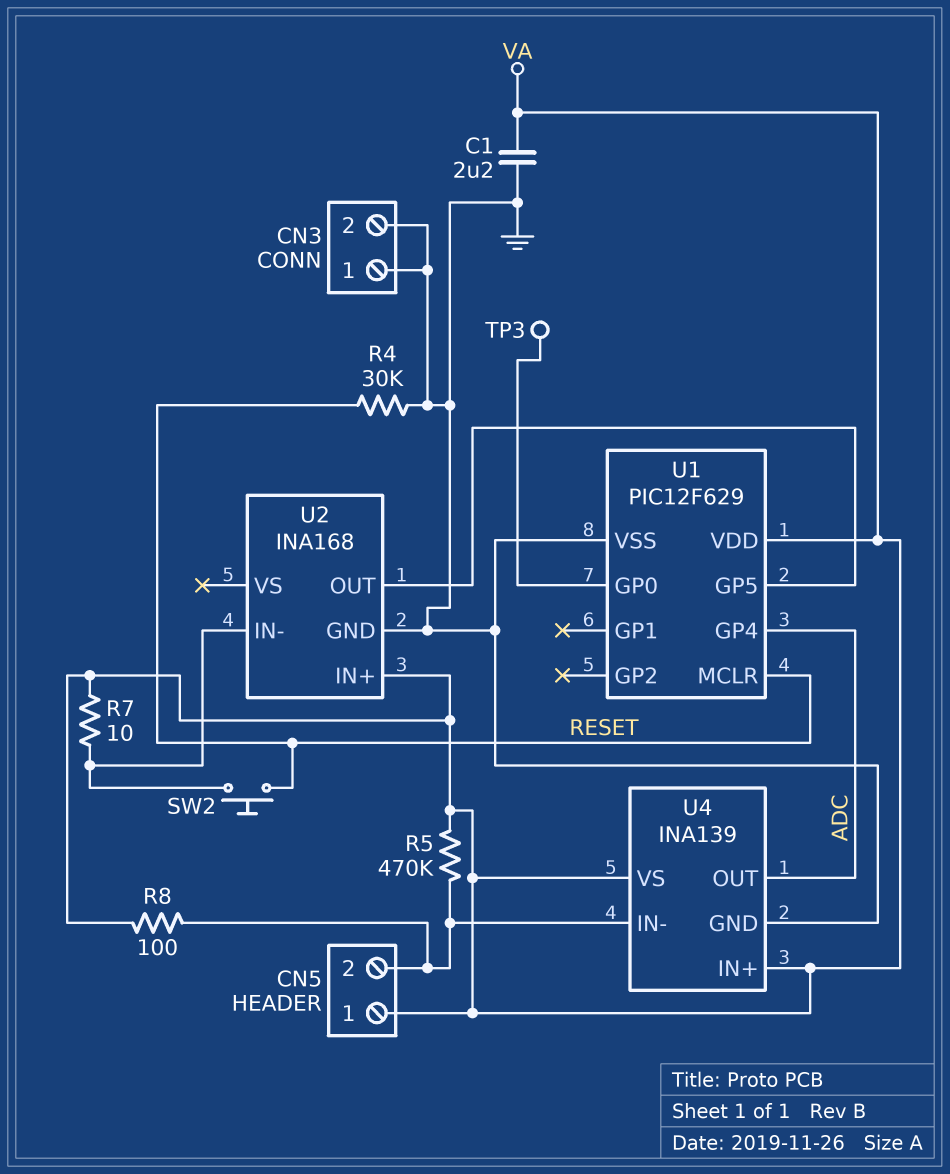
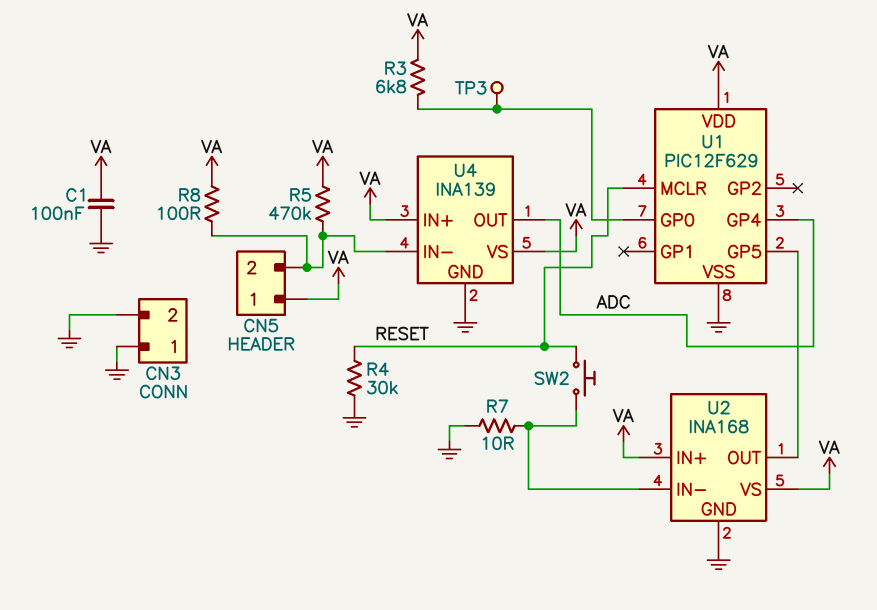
C1: 2.2uF (GND, VA) -> 100nF (GND, VA)
R3: none -> 6.8k (U1/GP0, VA)
R7: 10 (U2/IN-, VA) -> 10 (GND, U2/IN-)
U2 pin VS: none -> VA

